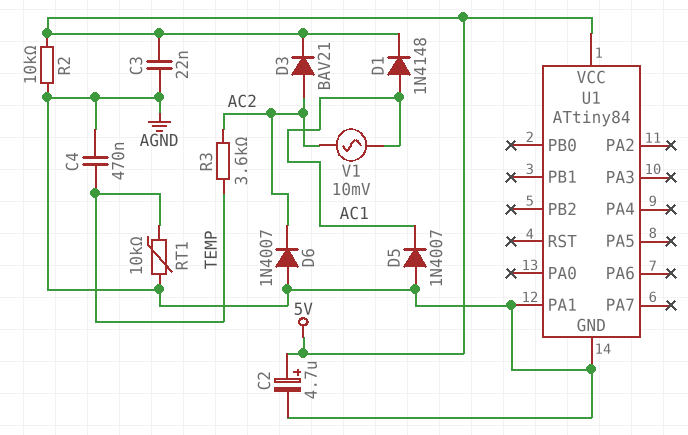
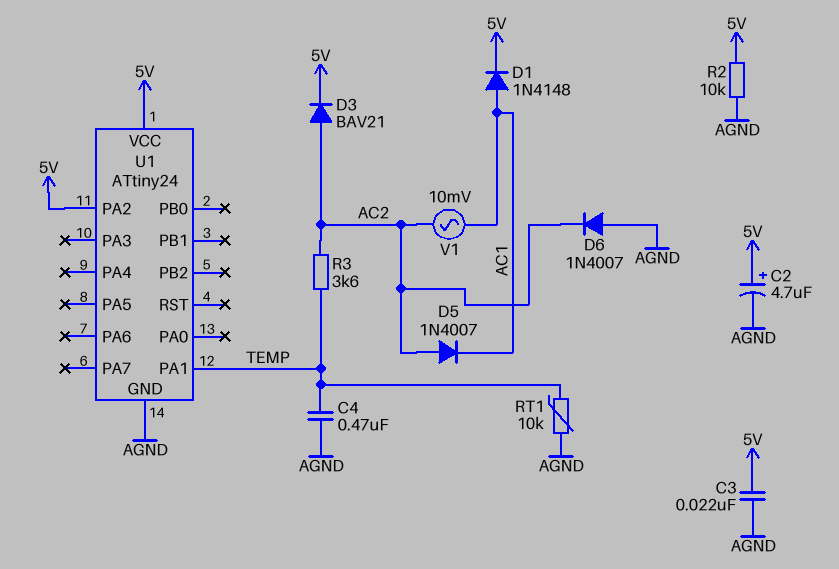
D5: diode 1N4007 (A AGND, K AC1) -> diode 1N4007 (A AC2, K AC1)
U1: ATtiny84 -> ATtiny24
U1 pin PA1: AGND -> TEMP
U1 pin PA2: none -> 5V

